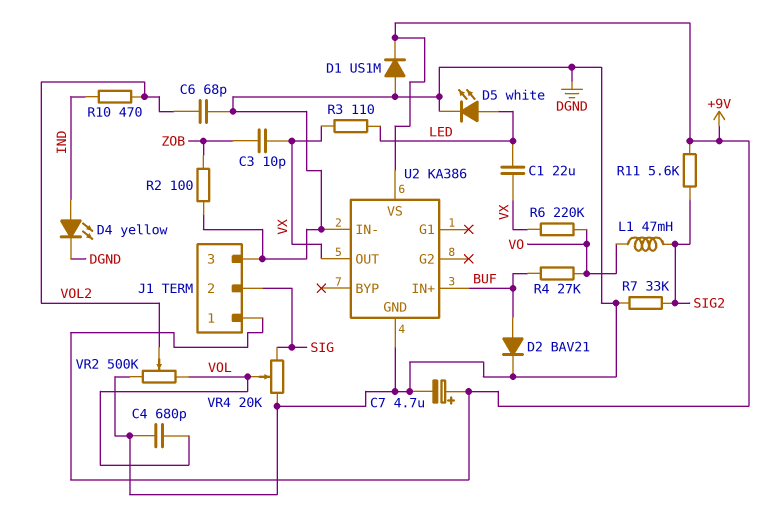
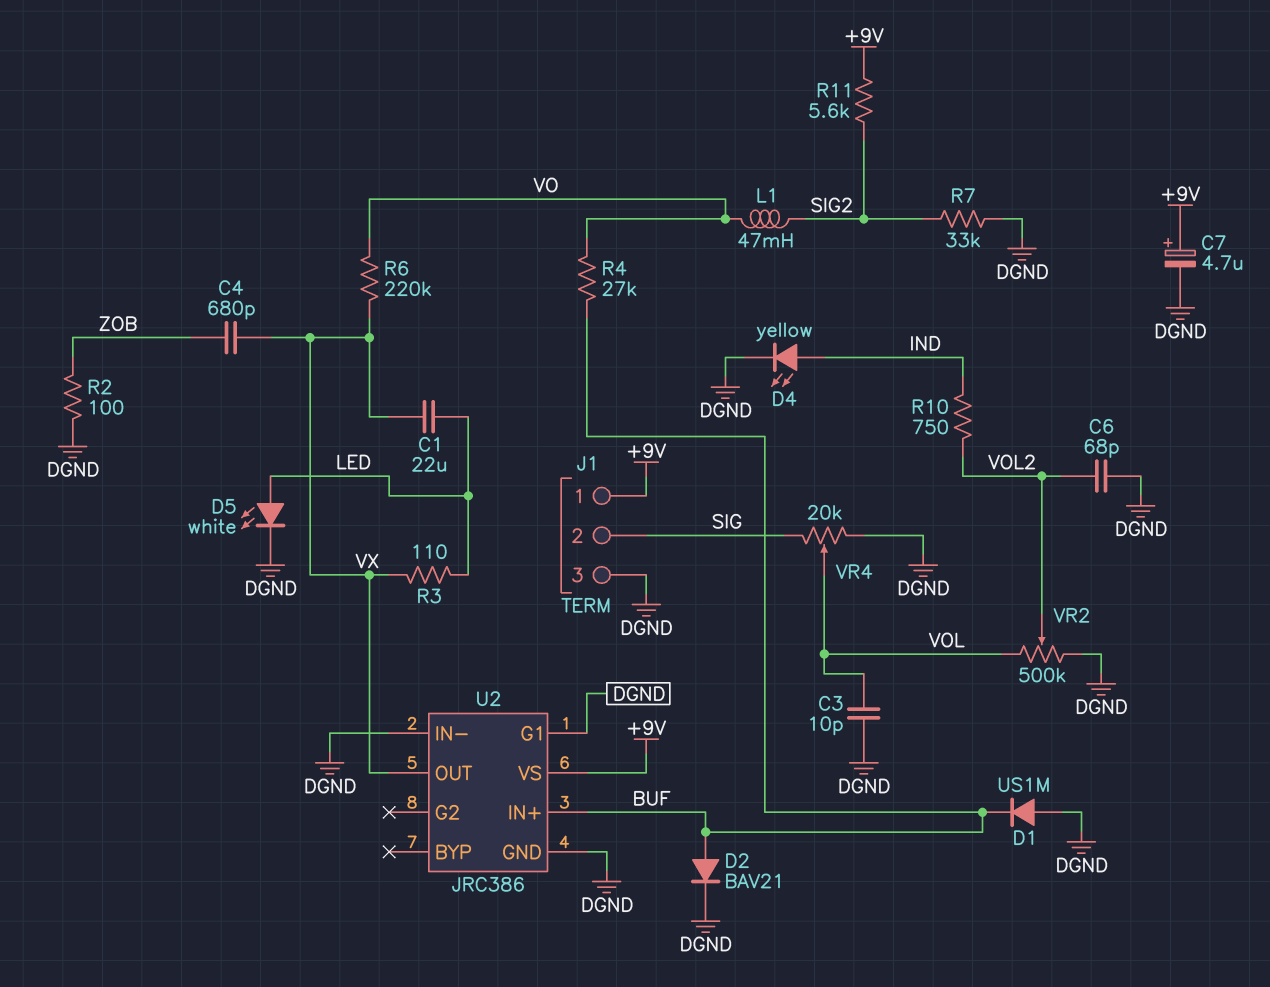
C3: 10pF (VX, ZOB) -> 10pF (DGND, VOL)
C4: 680pF (DGND, VOL) -> 680pF (VX, ZOB)
D1: diode US1M (A DGND, K +9V) -> diode US1M (A DGND, K BUF)
R10: 470 (IND, VOL2) -> 750 (IND, VOL2)
U2: KA386 -> JRC386
U2 pin G1: none -> DGND

